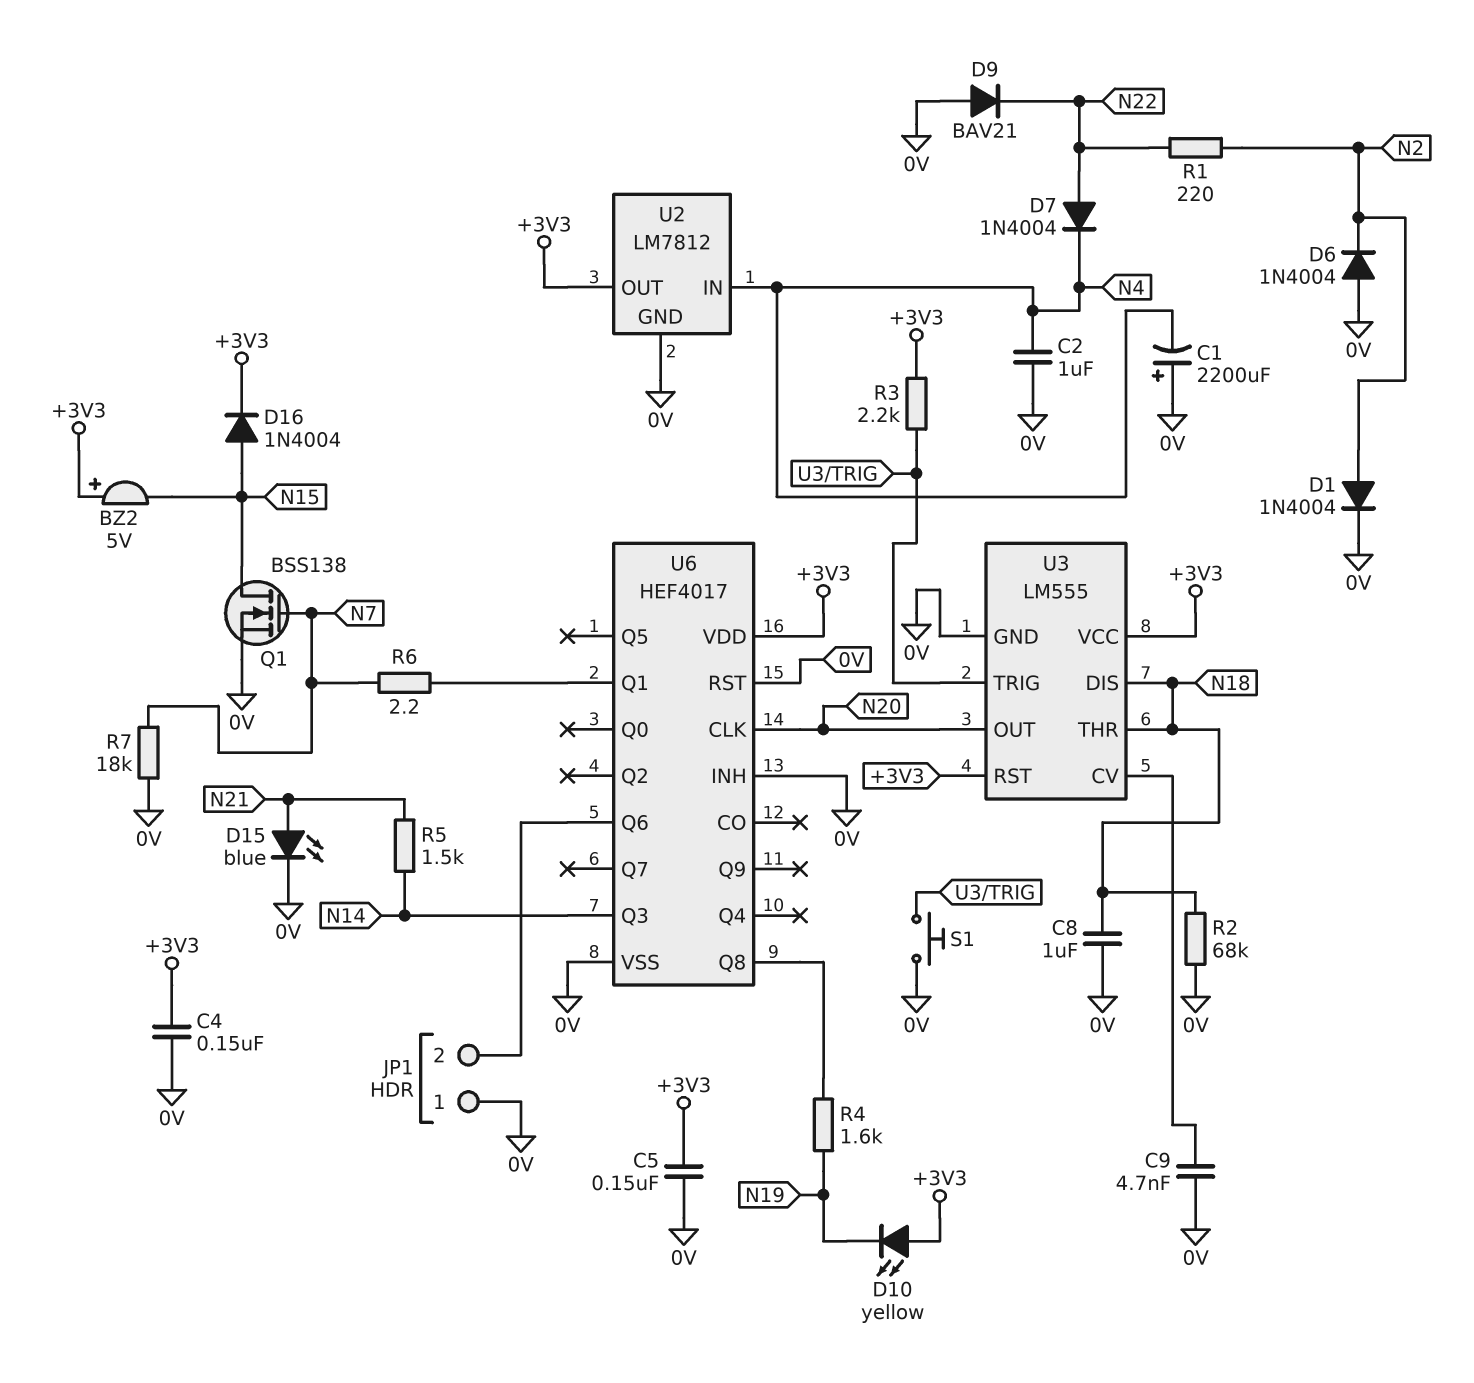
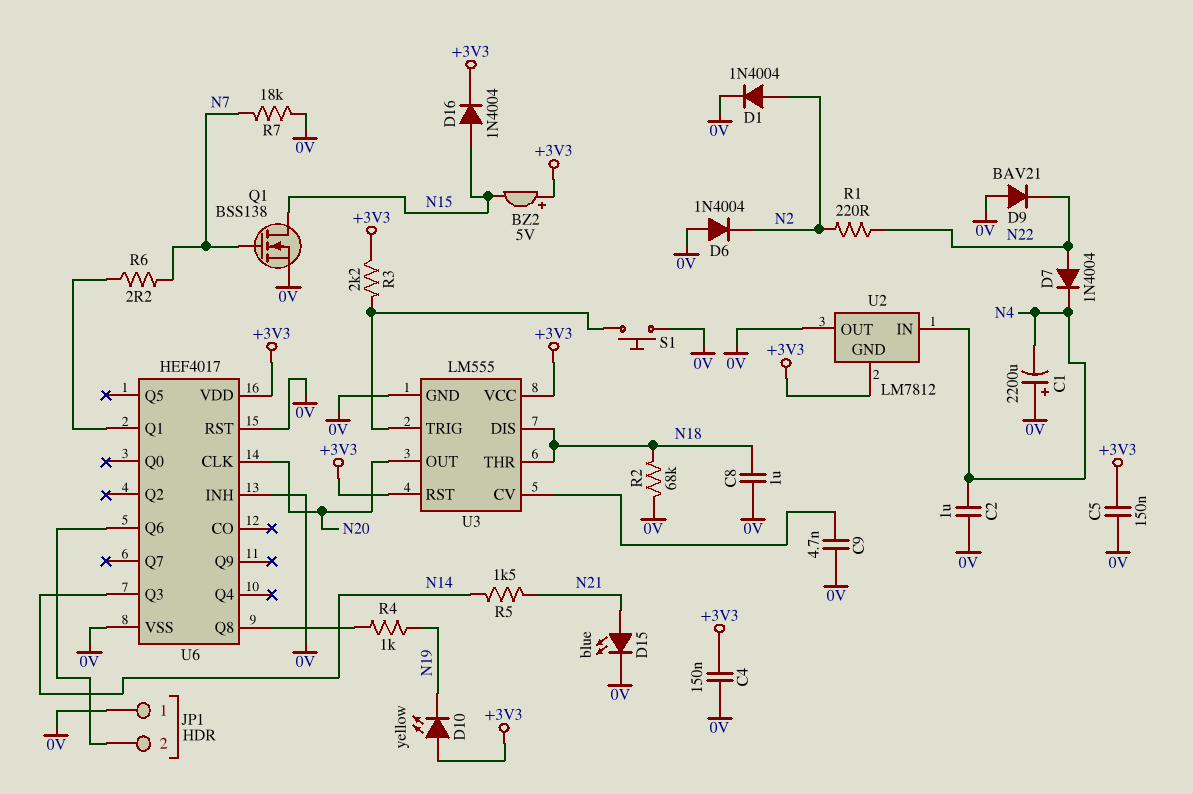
R4: 1.6k (N19, U6/Q8) -> 1k (N19, U6/Q8)
U2 pin GND: 0V -> +3V3
U2 pin OUT: +3V3 -> 0V

